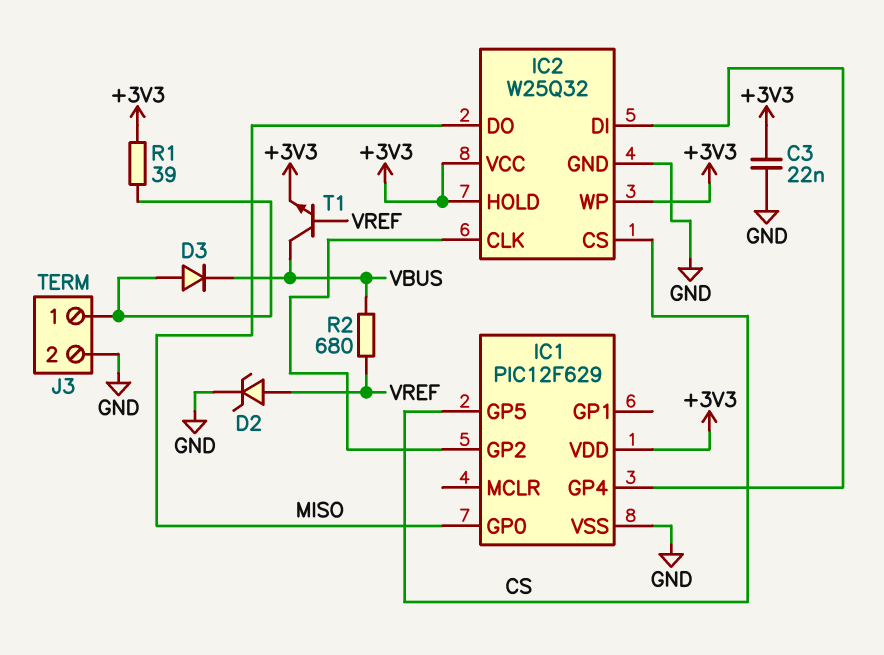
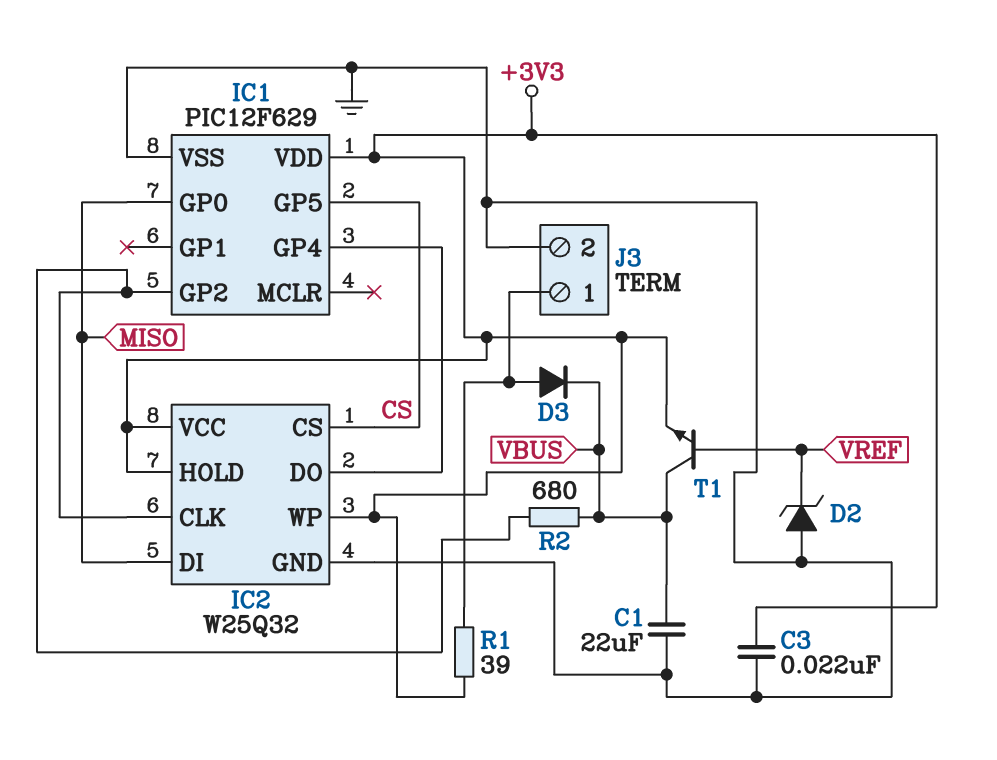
C1: none -> 22uF (GND, VBUS)
D2: zener (A VREF, K GND) -> zener (A GND, K VREF)
IC2 pin DI: IC1/GP4 -> MISO
IC2 pin DO: MISO -> IC1/GP4
R2: 680 (VBUS, VREF) -> 680 (IC1/GP2, VBUS)

